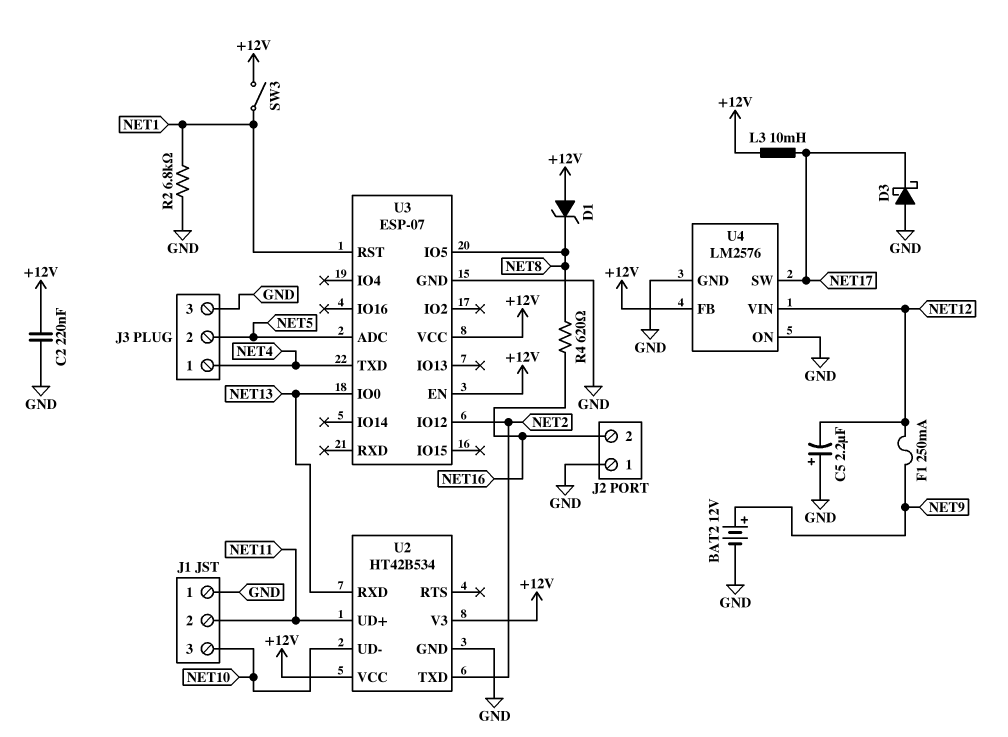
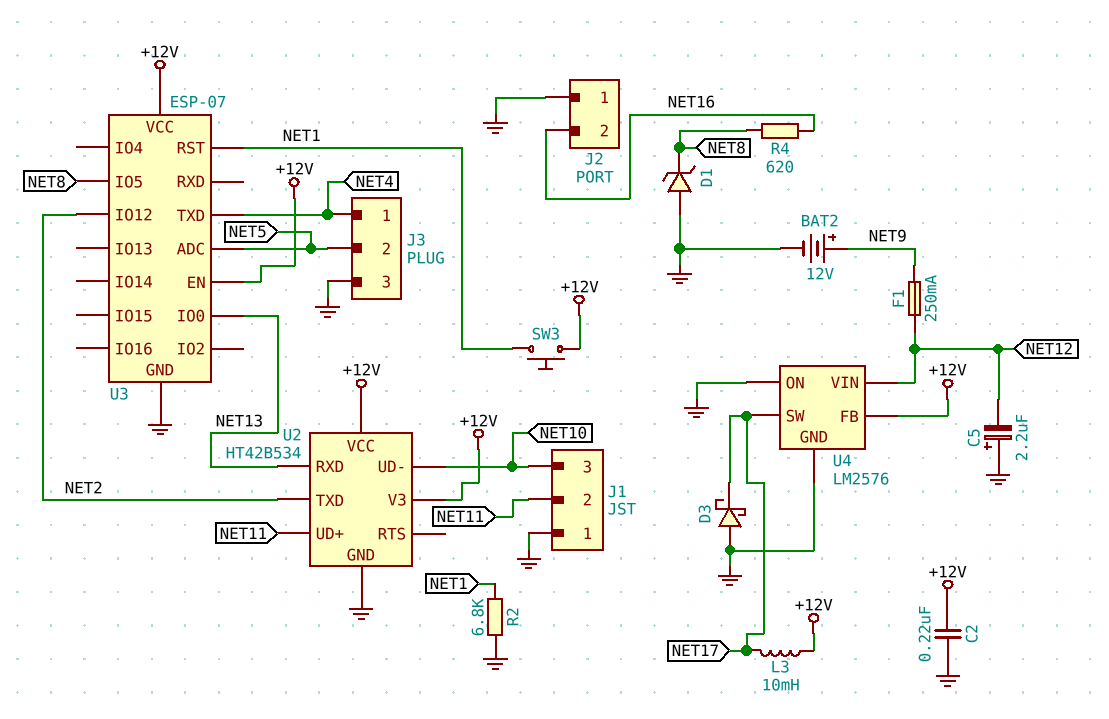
D1: zener (A +12V, K NET8) -> zener (A GND, K NET8)
SW3: switch (+12V, NET1) -> button (+12V, NET1)

